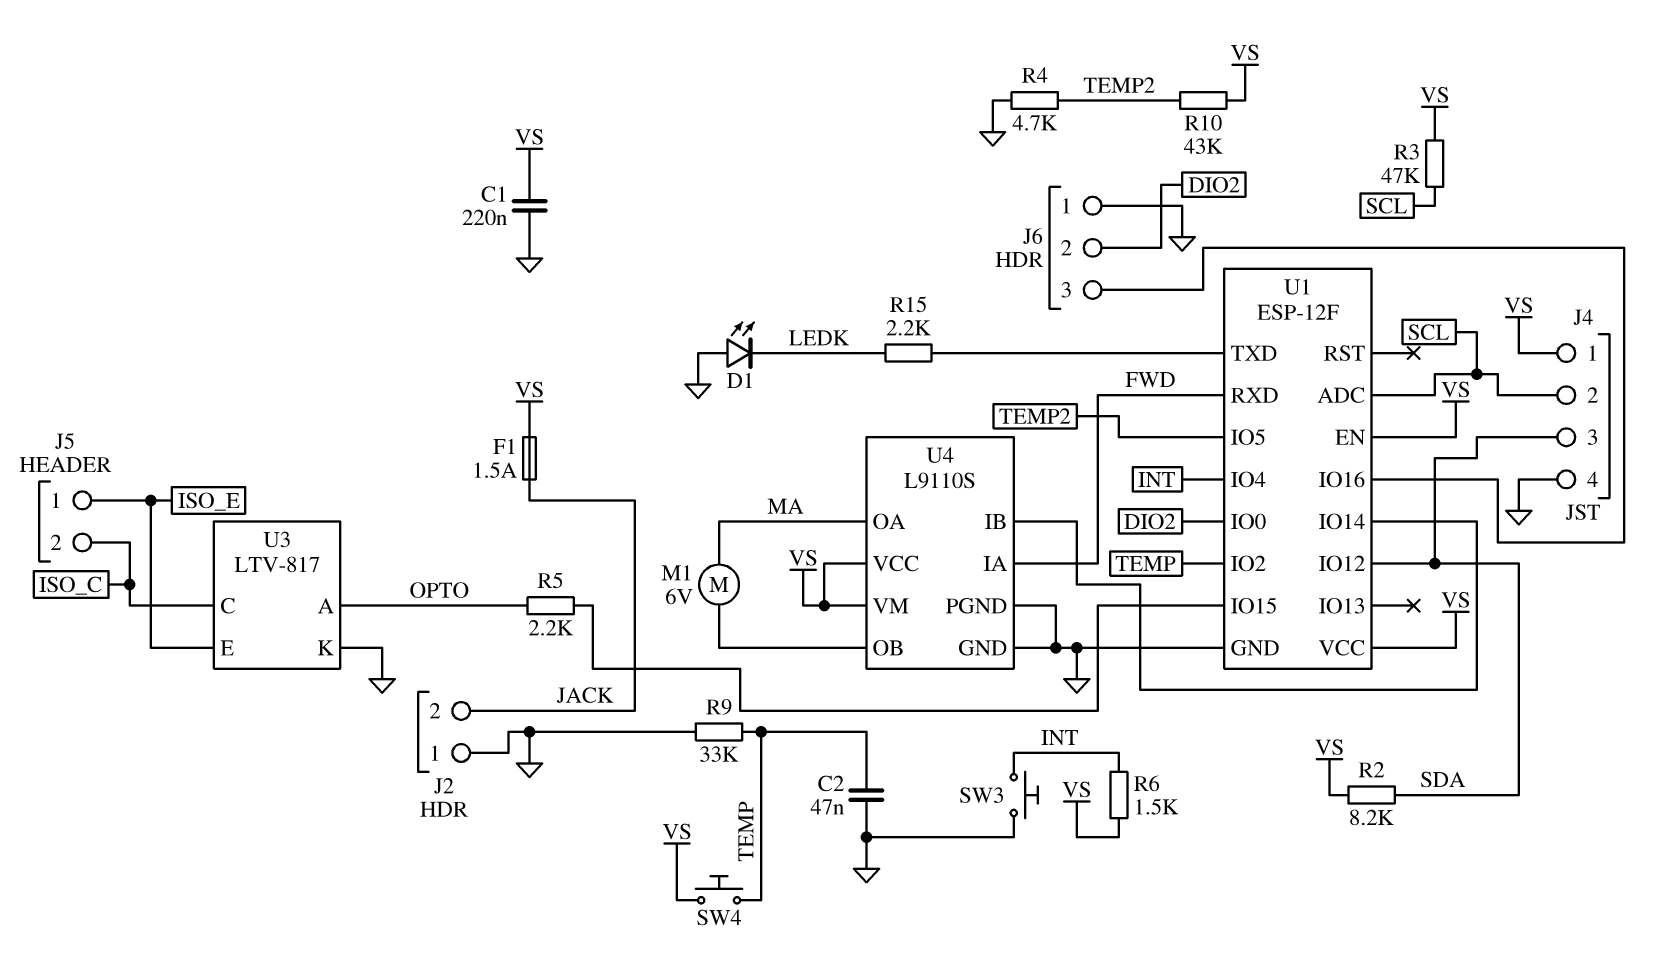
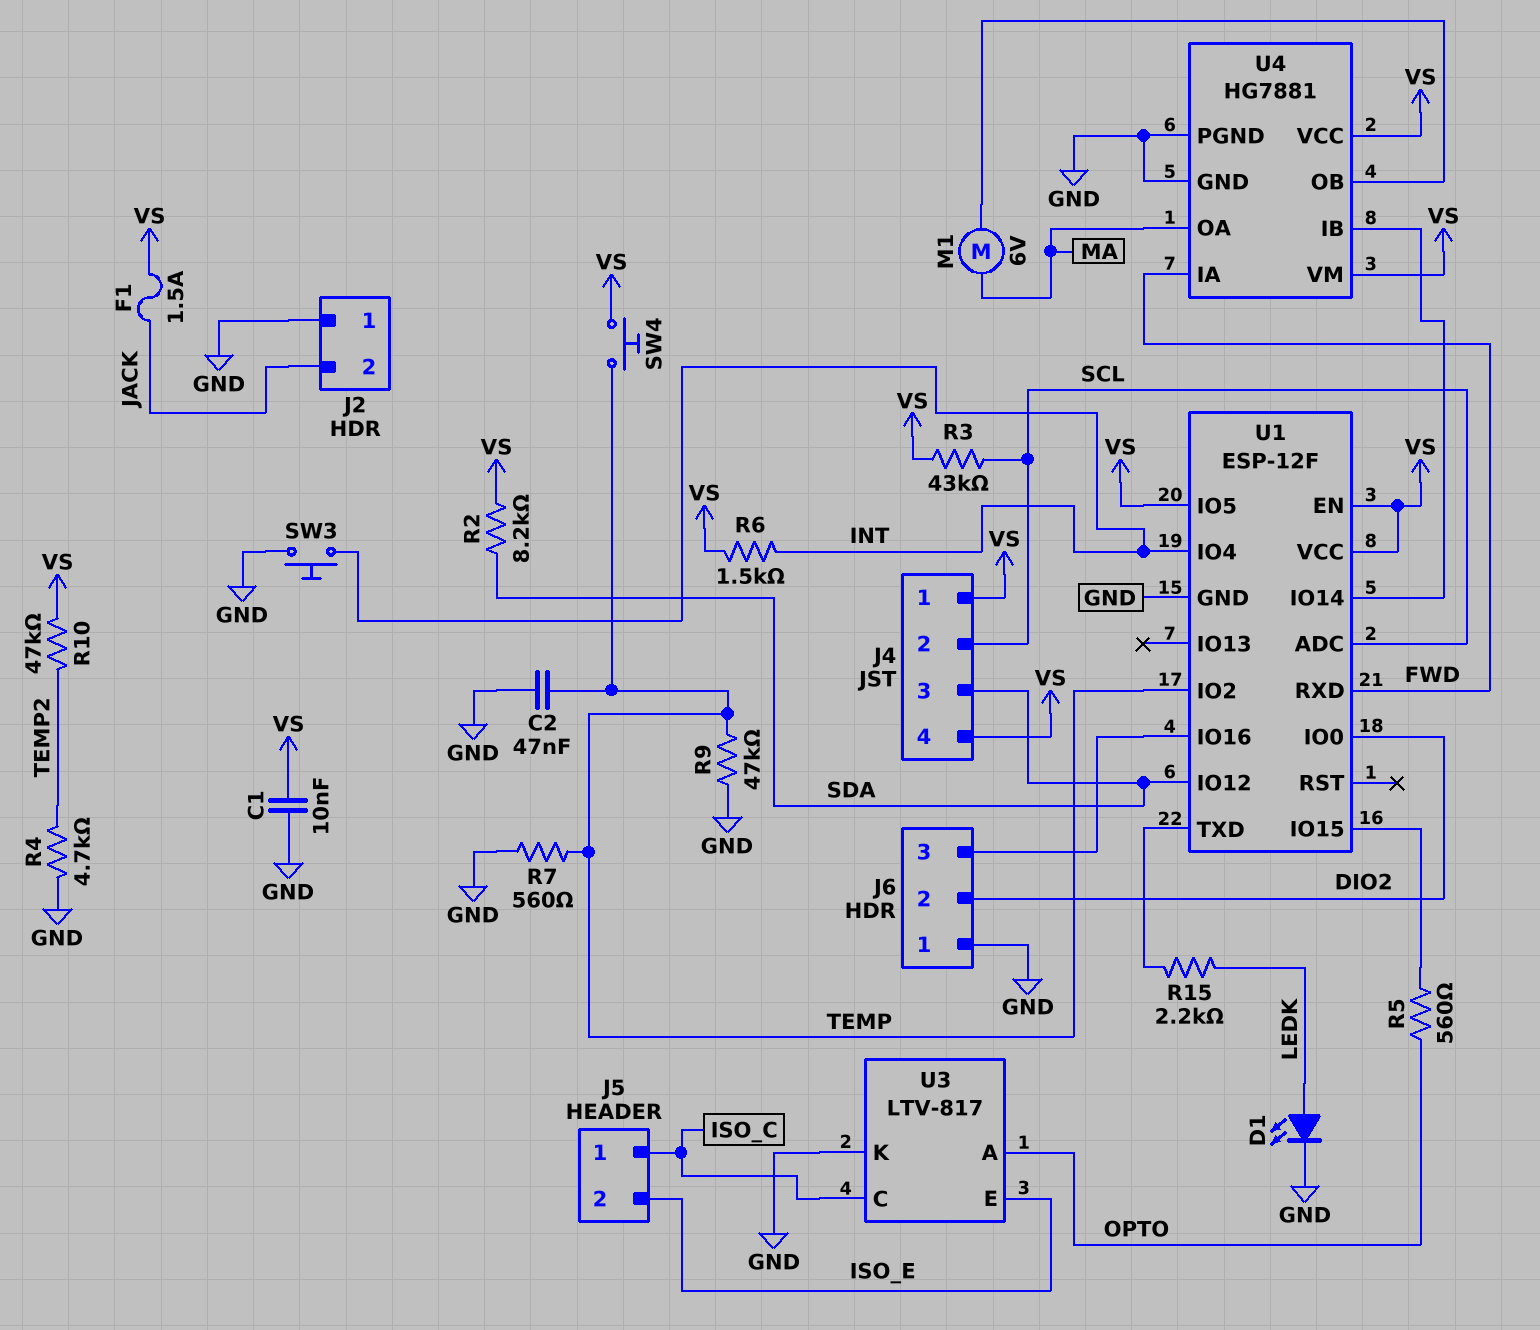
C1: 220nF (GND, VS) -> 10nF (GND, VS)
D1: LED (A GND, K LEDK) -> LED (A LEDK, K GND)
J4 pin 4: GND -> VS
J5 pin 1: ISO_E -> ISO_C
J5 pin 2: ISO_C -> ISO_E
R3: 47k (SCL, VS) -> 43k (SCL, VS)
R5: 2.2k (OPTO, U1/IO15) -> 560 (OPTO, U1/IO15)
R7: none -> 560 (GND, TEMP)
R9: 33k (GND, TEMP) -> 47k (GND, TEMP)
R10: 43k (TEMP2, VS) -> 47k (TEMP2, VS)
U1 pin IO5: TEMP2 -> VS
U4: L9110S -> HG7881

